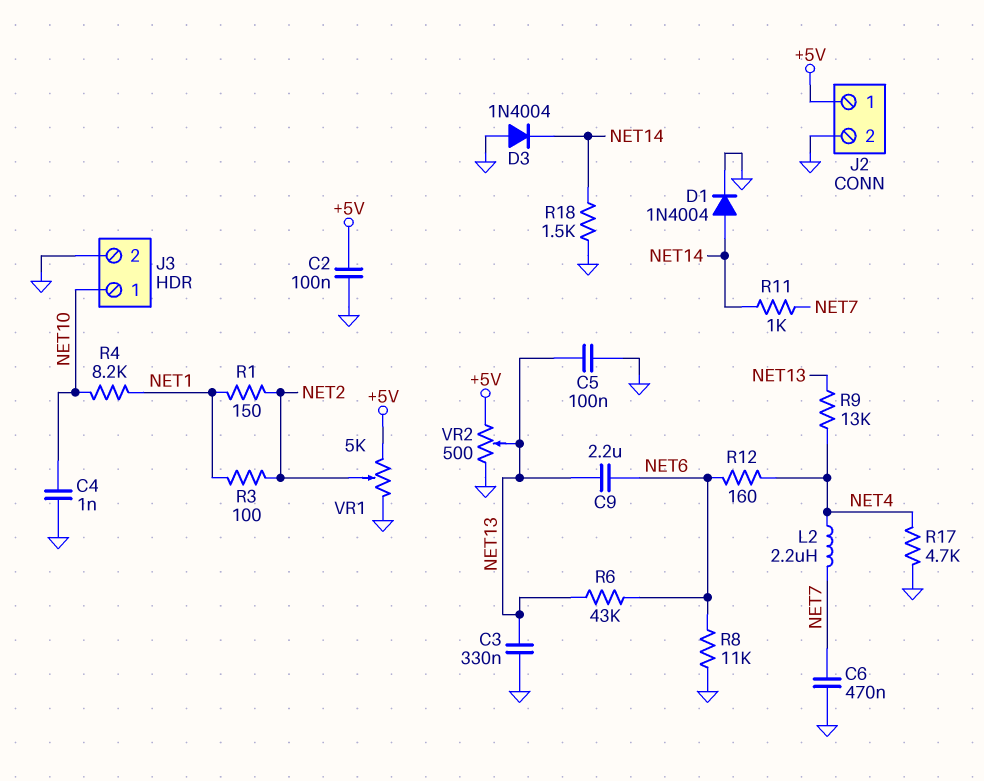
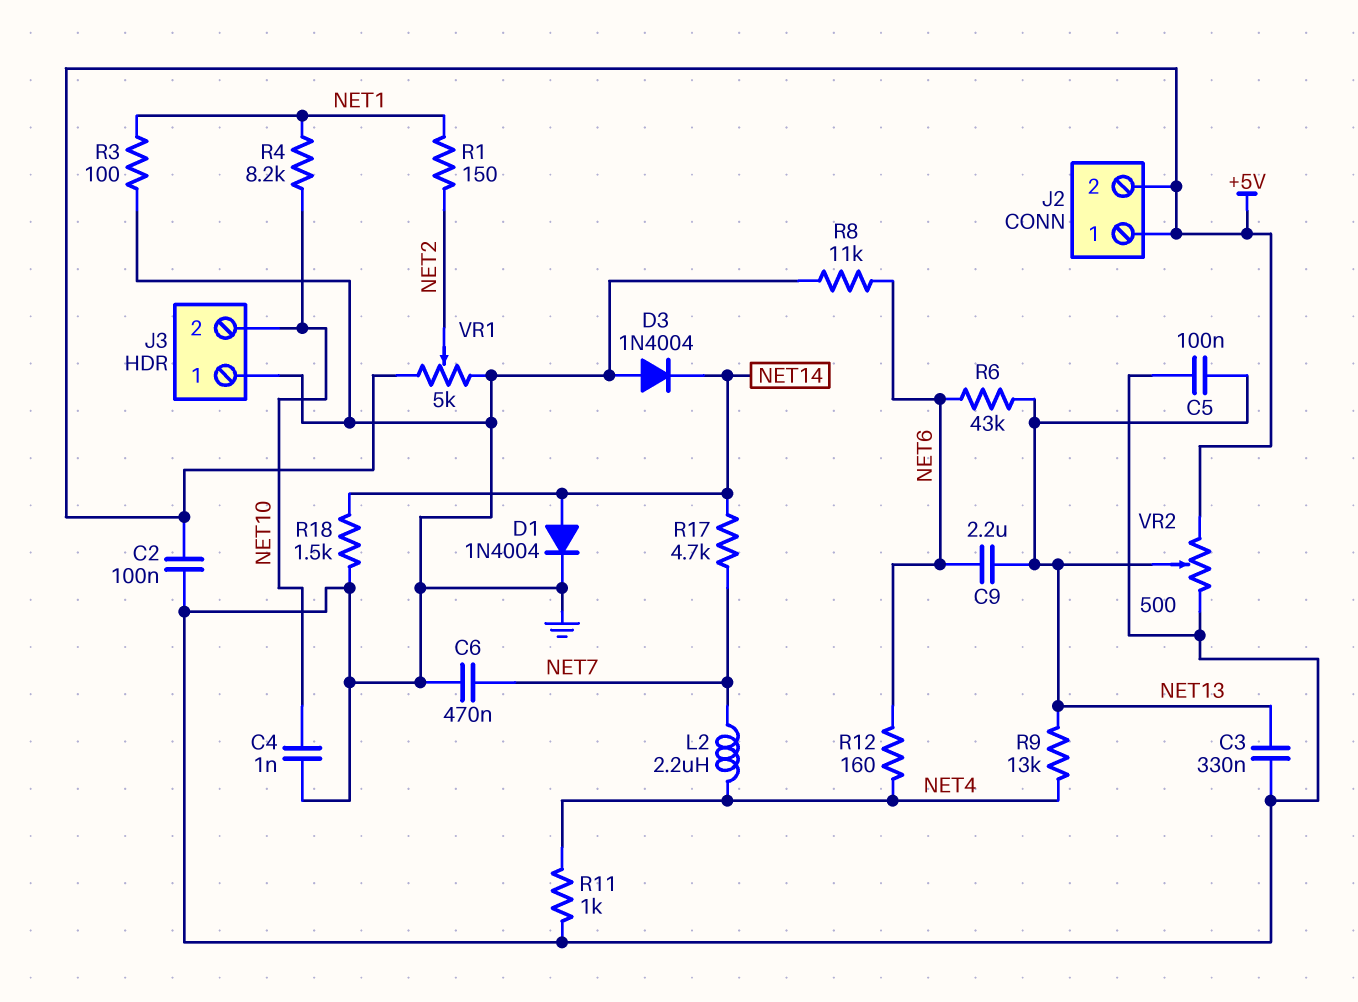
J2 pin 2: GND -> +5V
J3 pin 1: NET10 -> GND
J3 pin 2: GND -> NET10
R3: 100 (NET1, NET2) -> 100 (GND, NET1)
R11: 1k (NET7, NET14) -> 1k (GND, NET4)
R17: 4.7k (GND, NET4) -> 4.7k (NET7, NET14)

